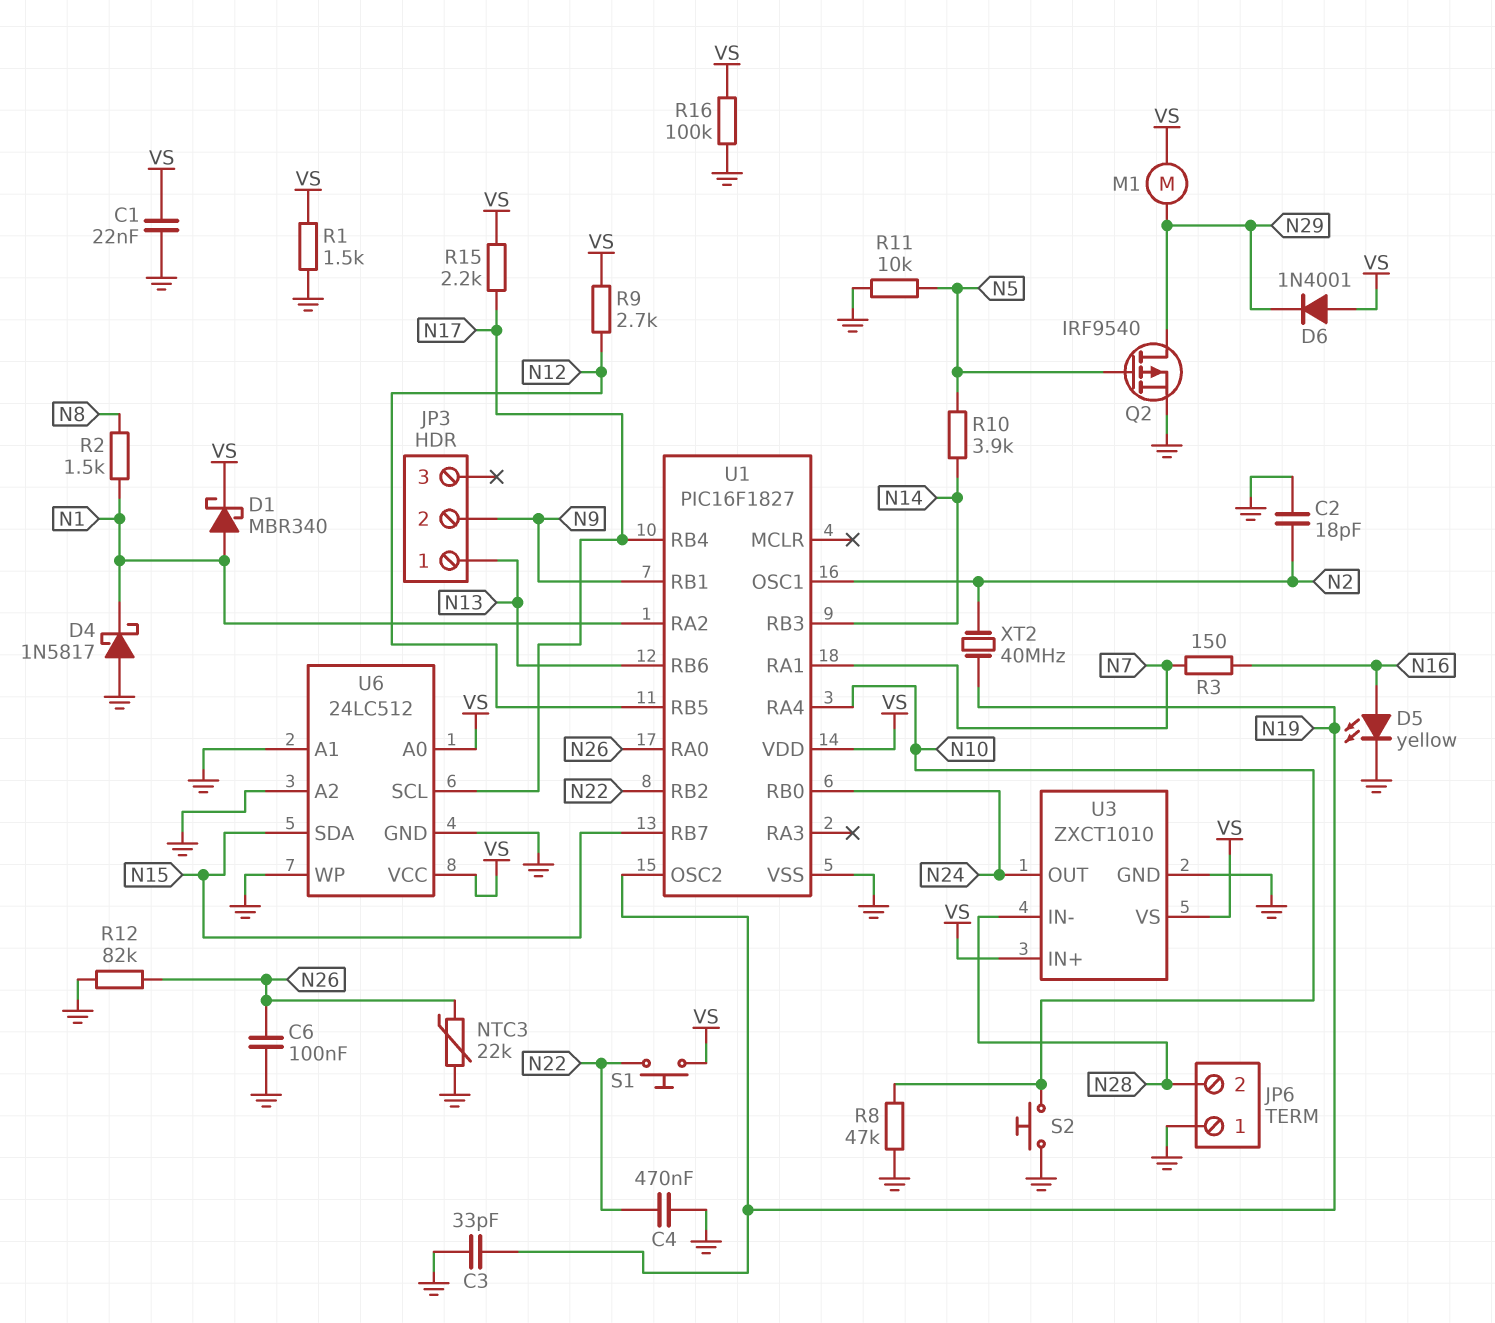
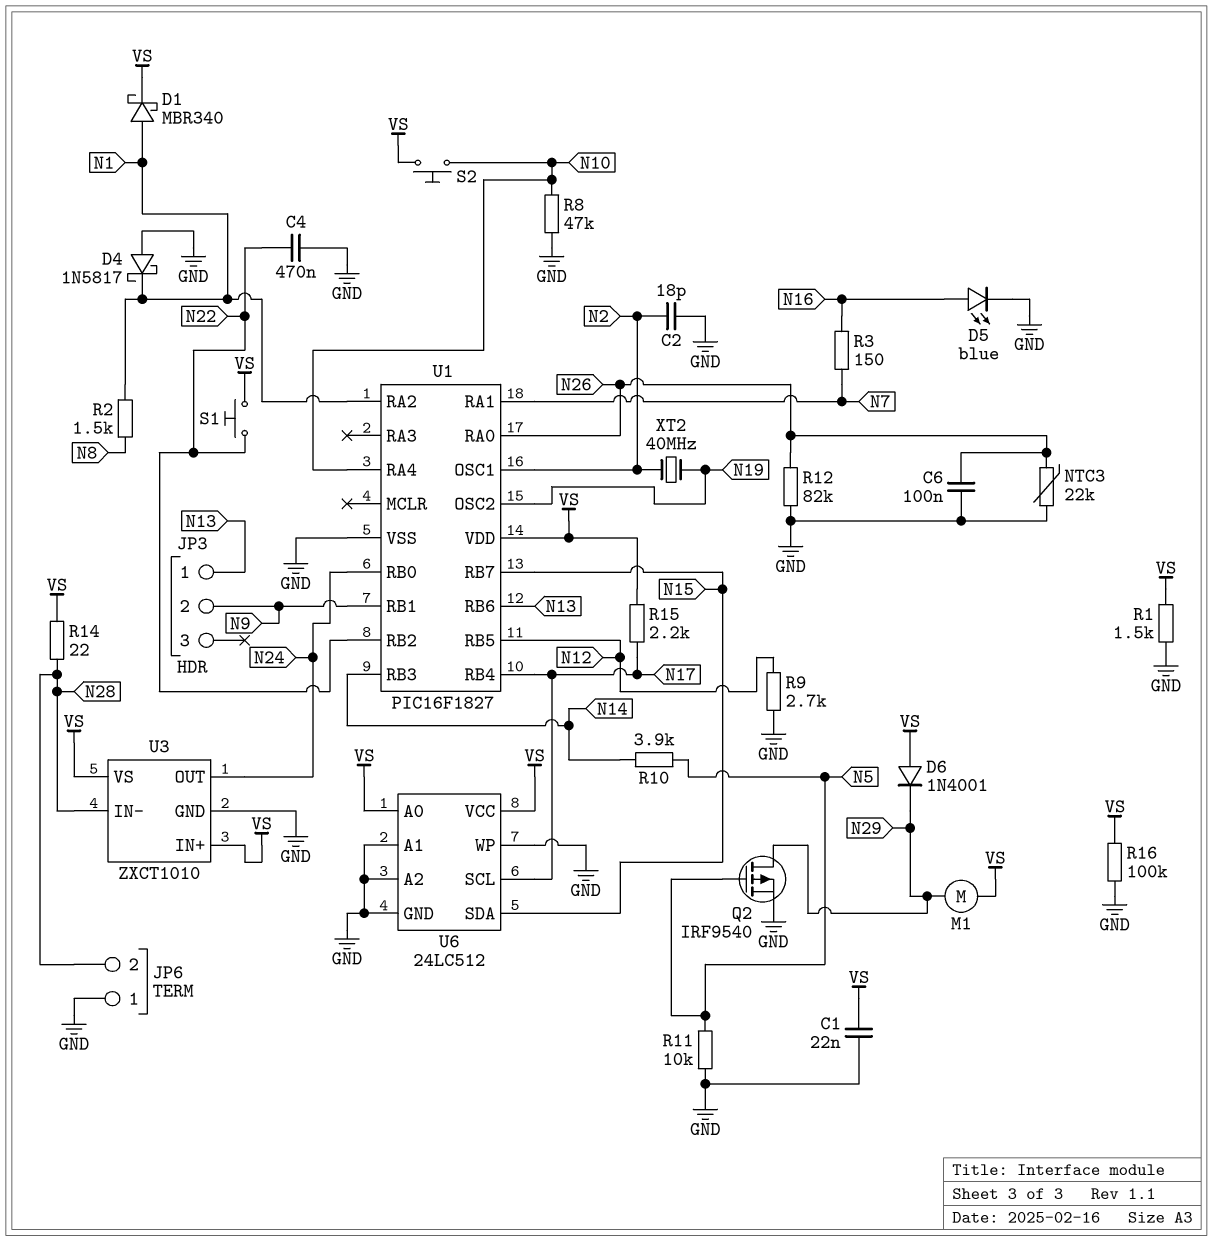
C3: 33pF (GND, N19) -> none
D5: LED yellow (A N16, K GND) -> LED blue (A N16, K GND)
R9: 2.7k (N12, VS) -> 2.7k (GND, N12)
R14: none -> 22 (N28, VS)
S2: button (GND, N10) -> button (N10, VS)

